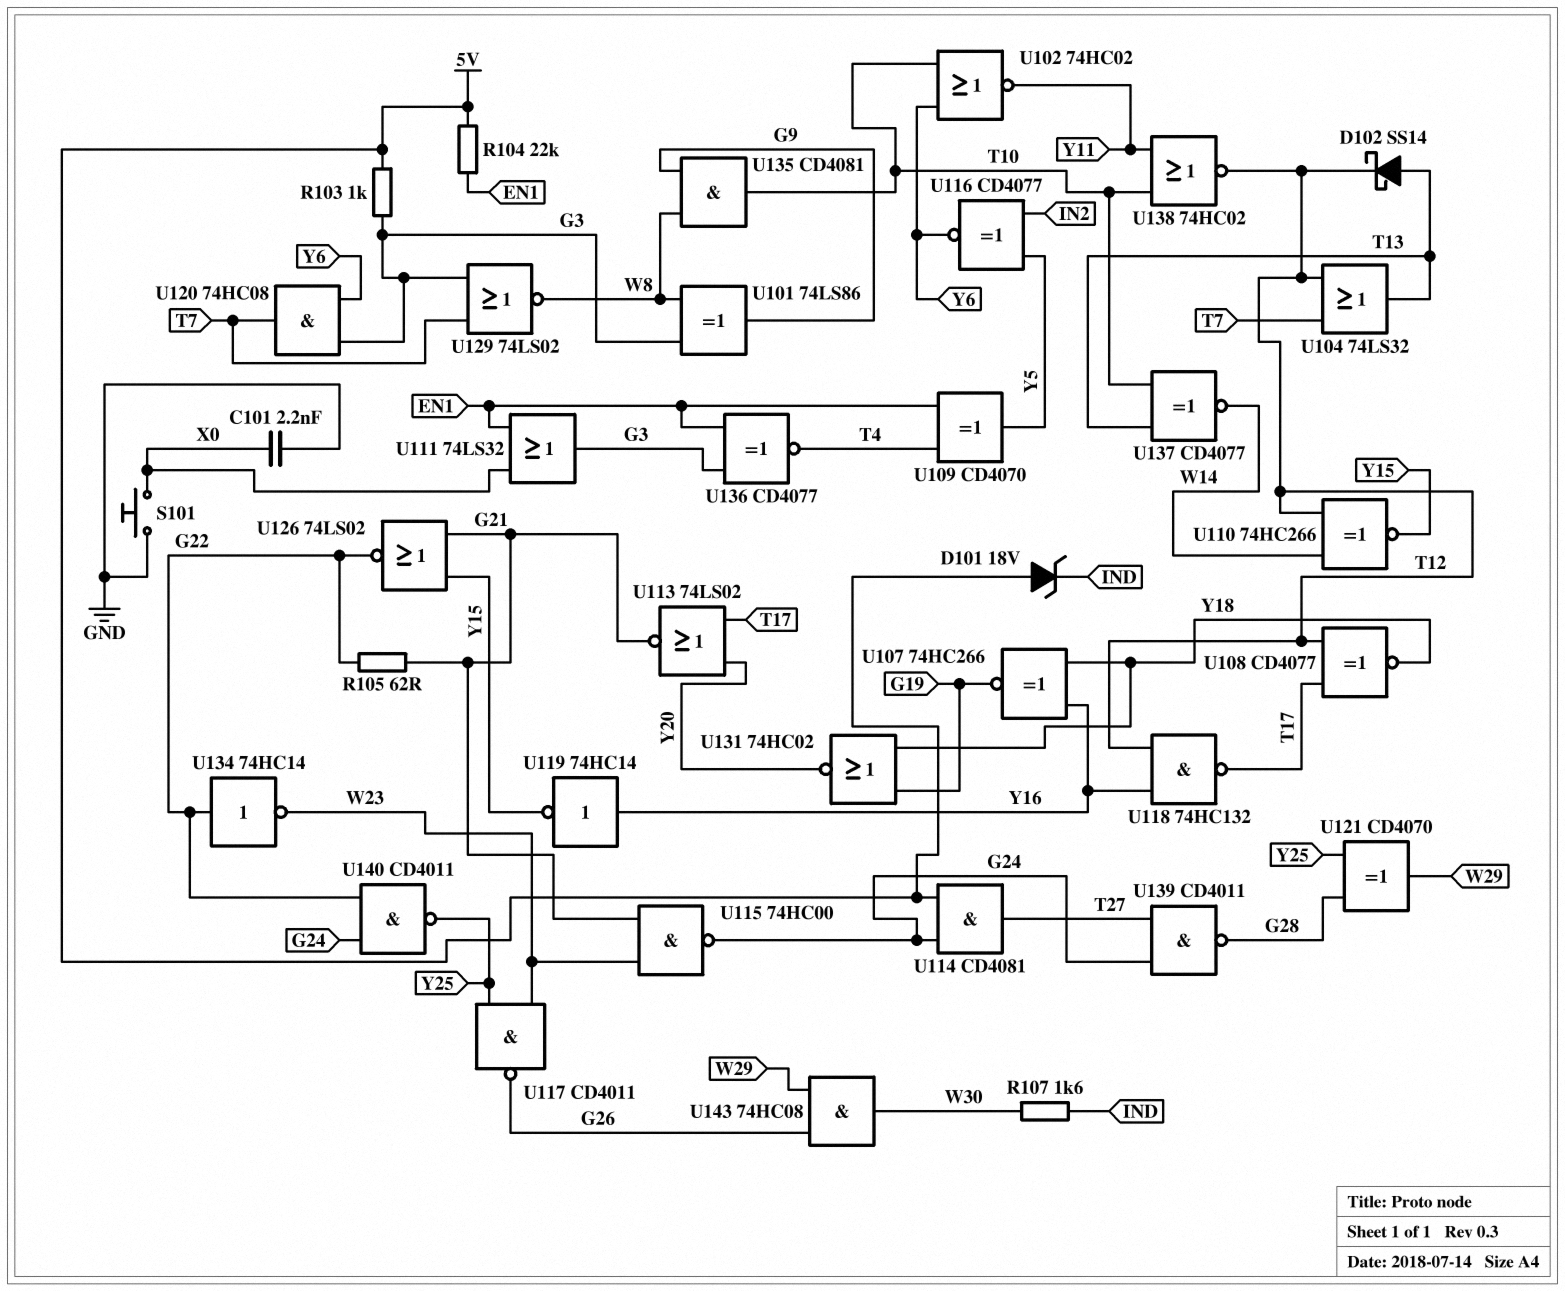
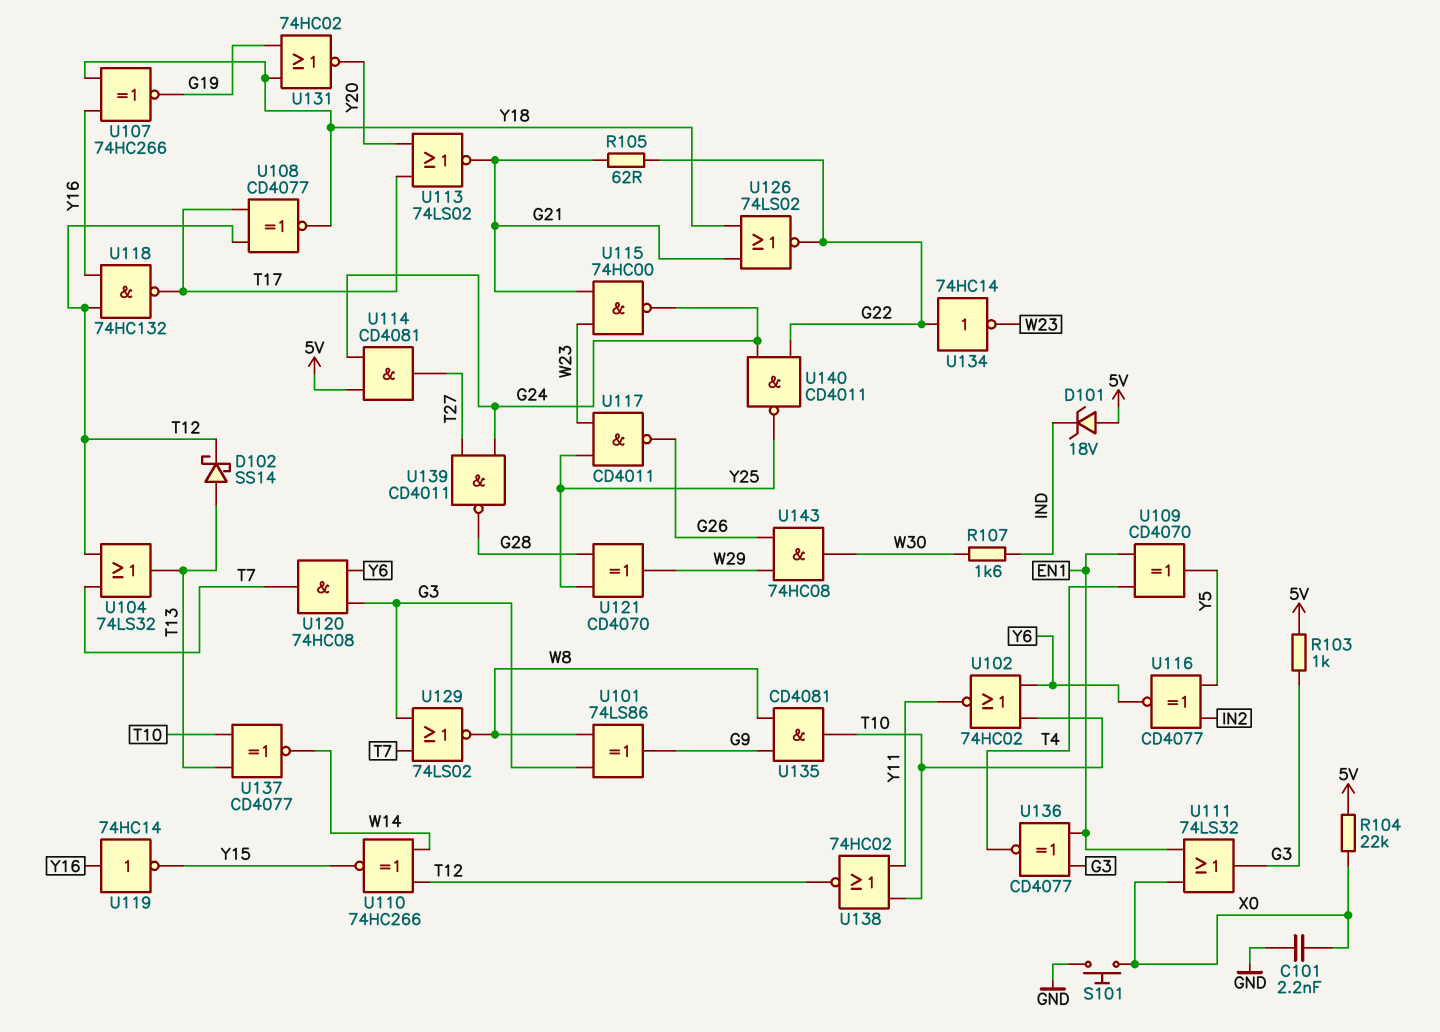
R104: 22k (5V, EN1) -> 22k (5V, X0)
U126: NOR 74LS02 (in G21, in Y15, out G22) -> NOR 74LS02 (in G21, in Y18, out G22)

